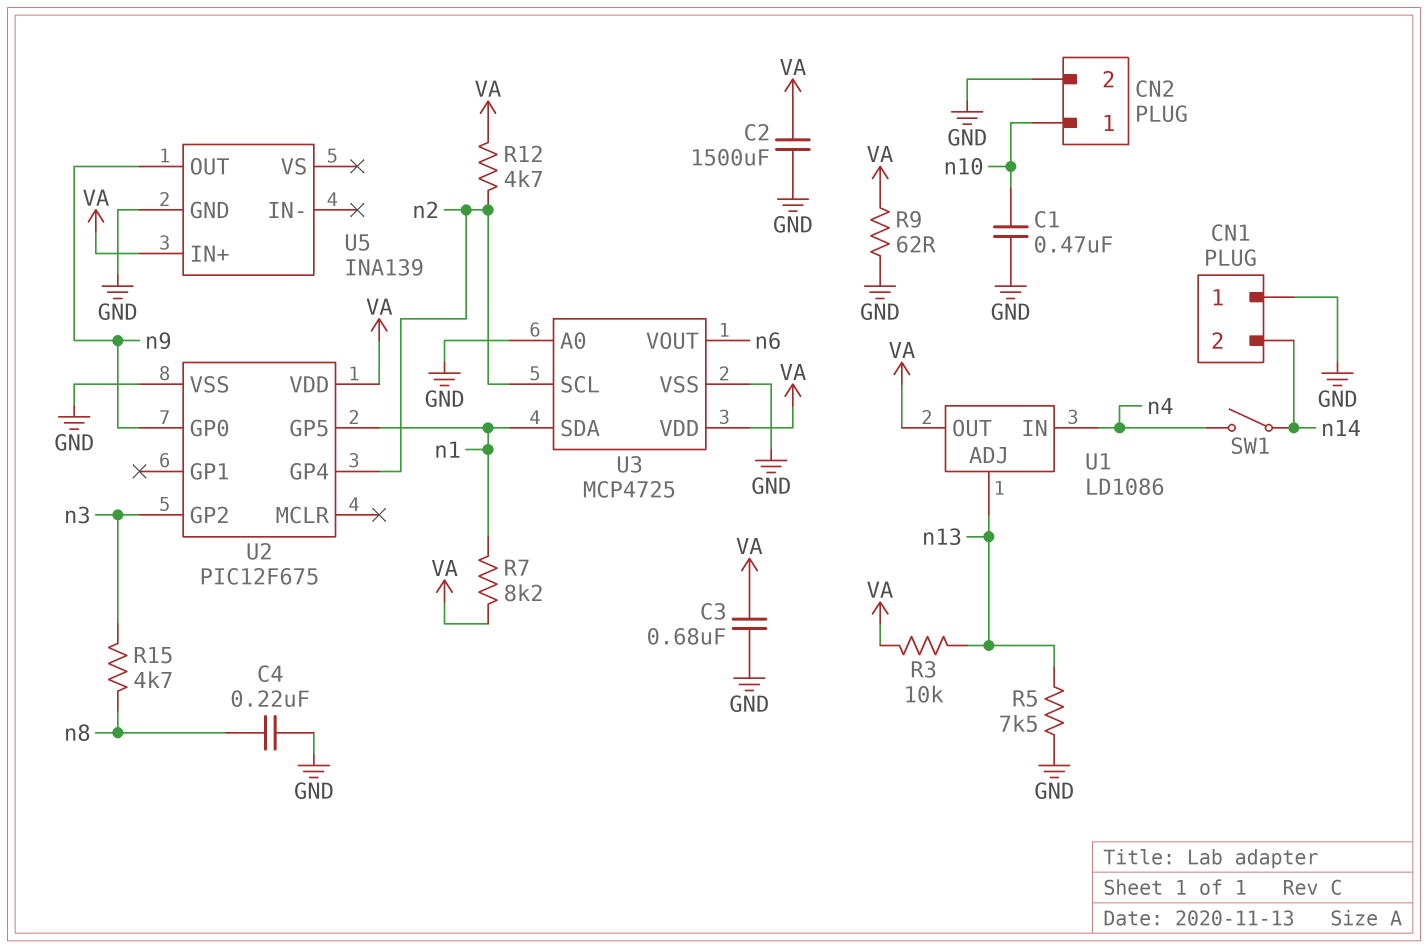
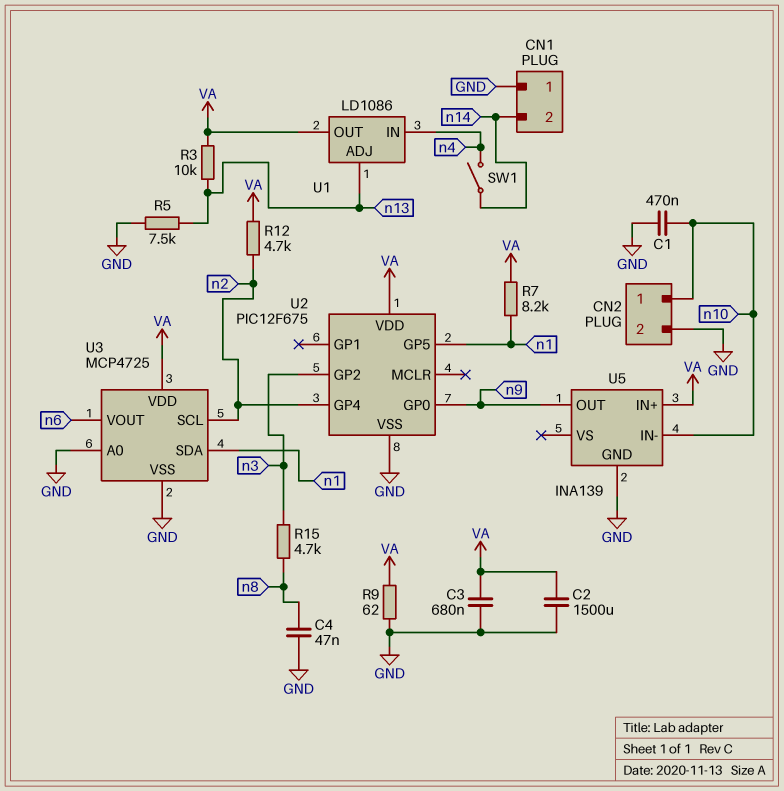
C4: 220nF (GND, n8) -> 47nF (GND, n8)
U5 pin IN-: none -> n10

